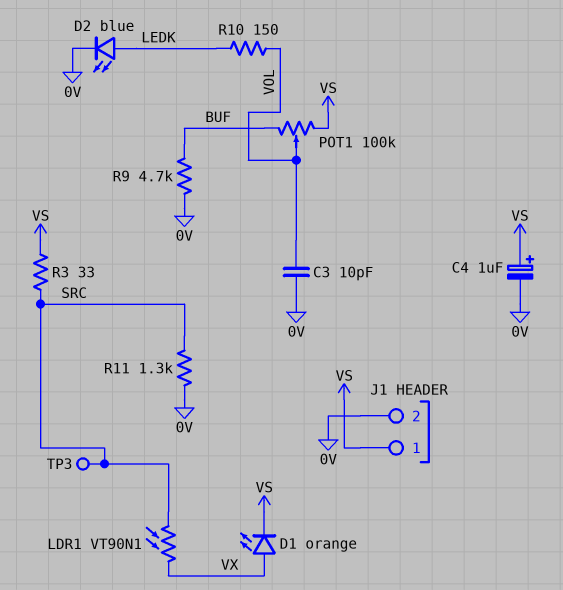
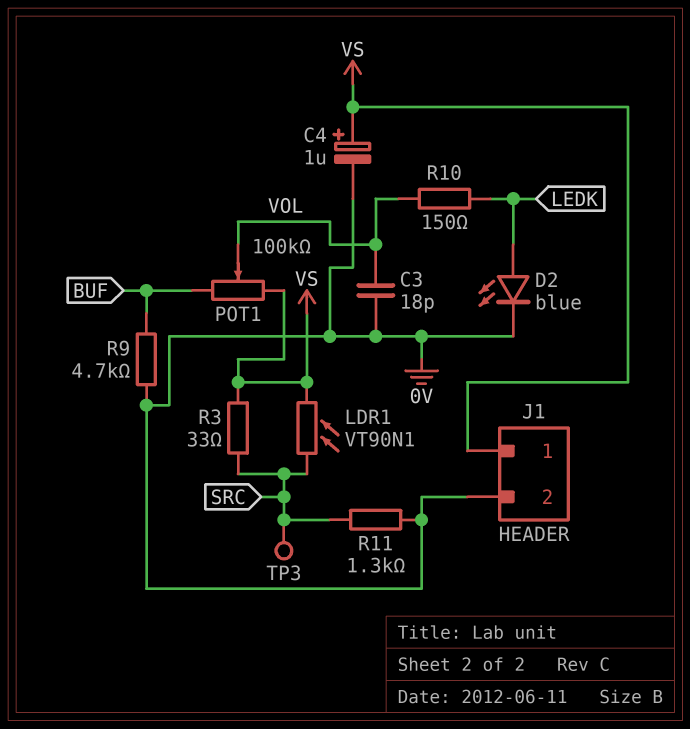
C3: 10pF (0V, VOL) -> 18pF (0V, VOL)
D1: LED orange (A VX, K VS) -> none
LDR1: VT90N1 (SRC, VX) -> VT90N1 (SRC, VS)

